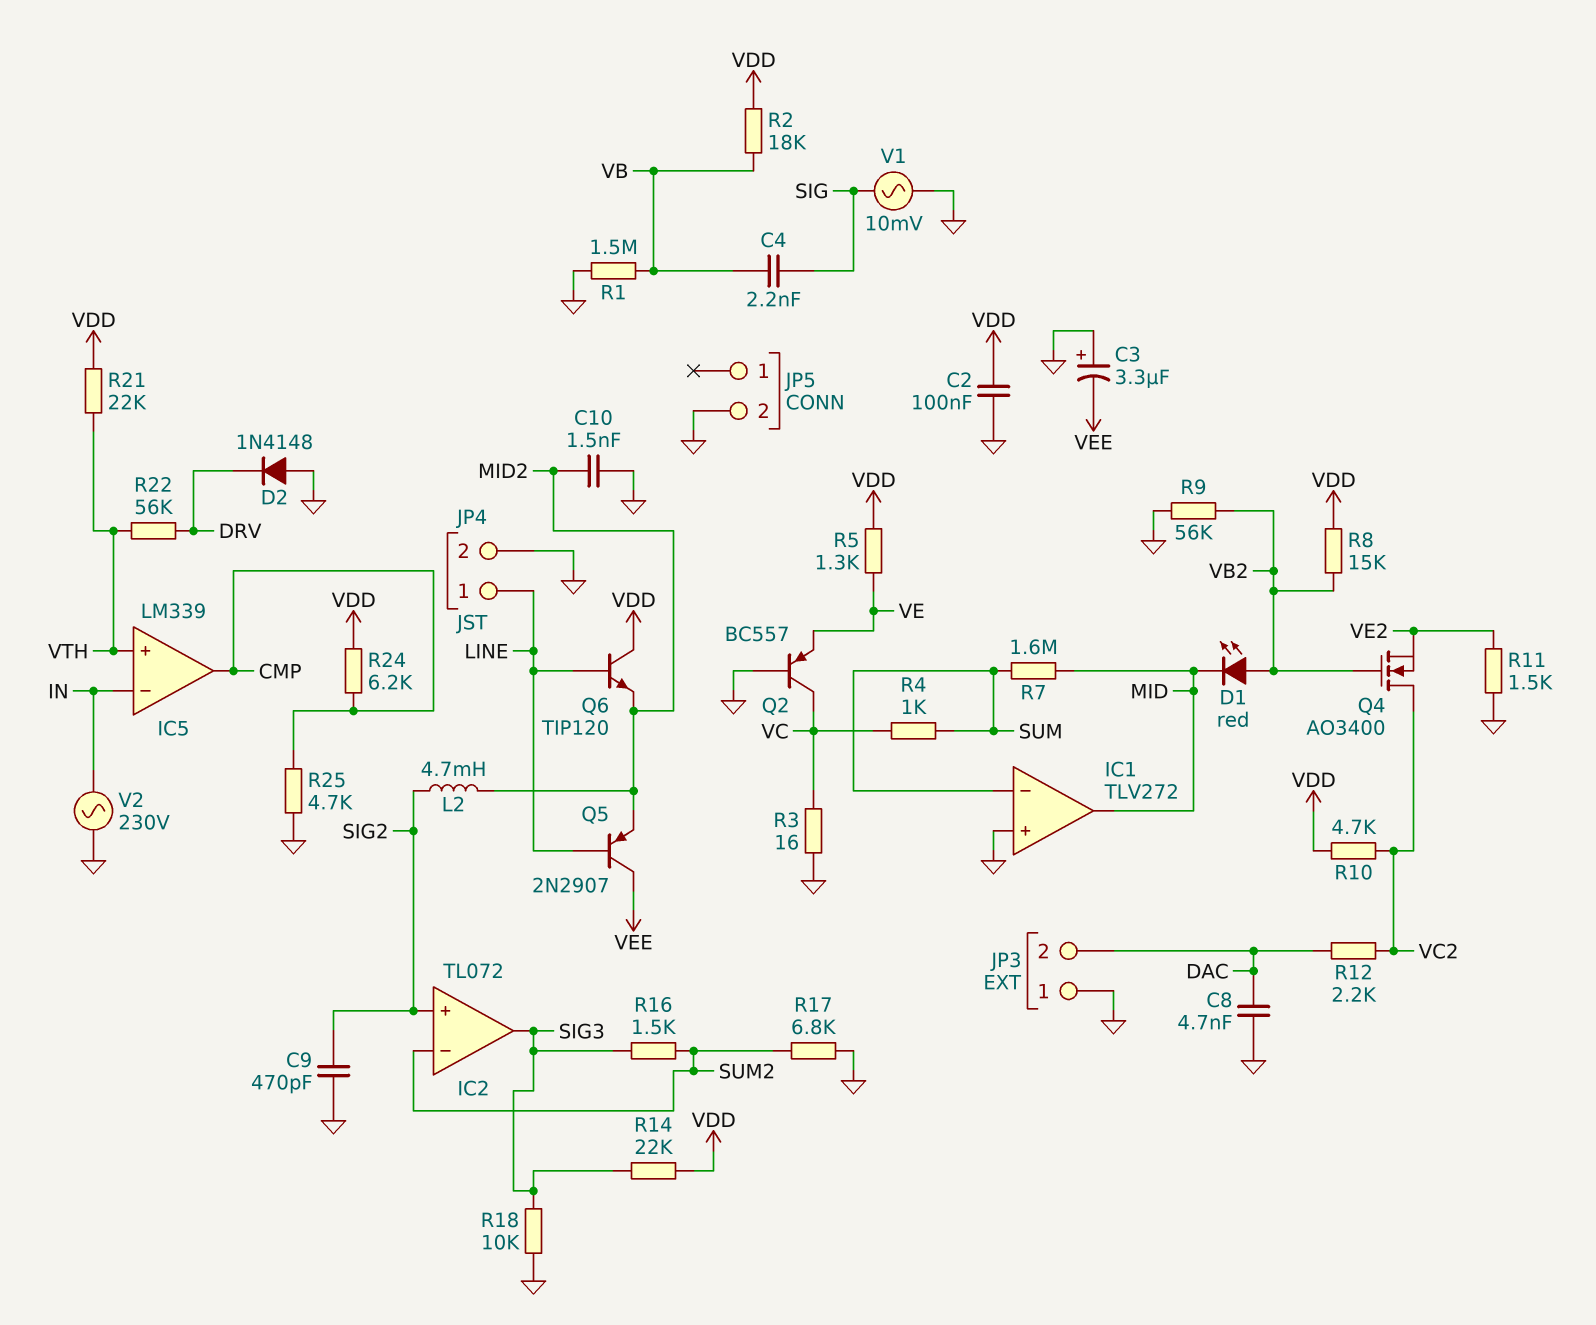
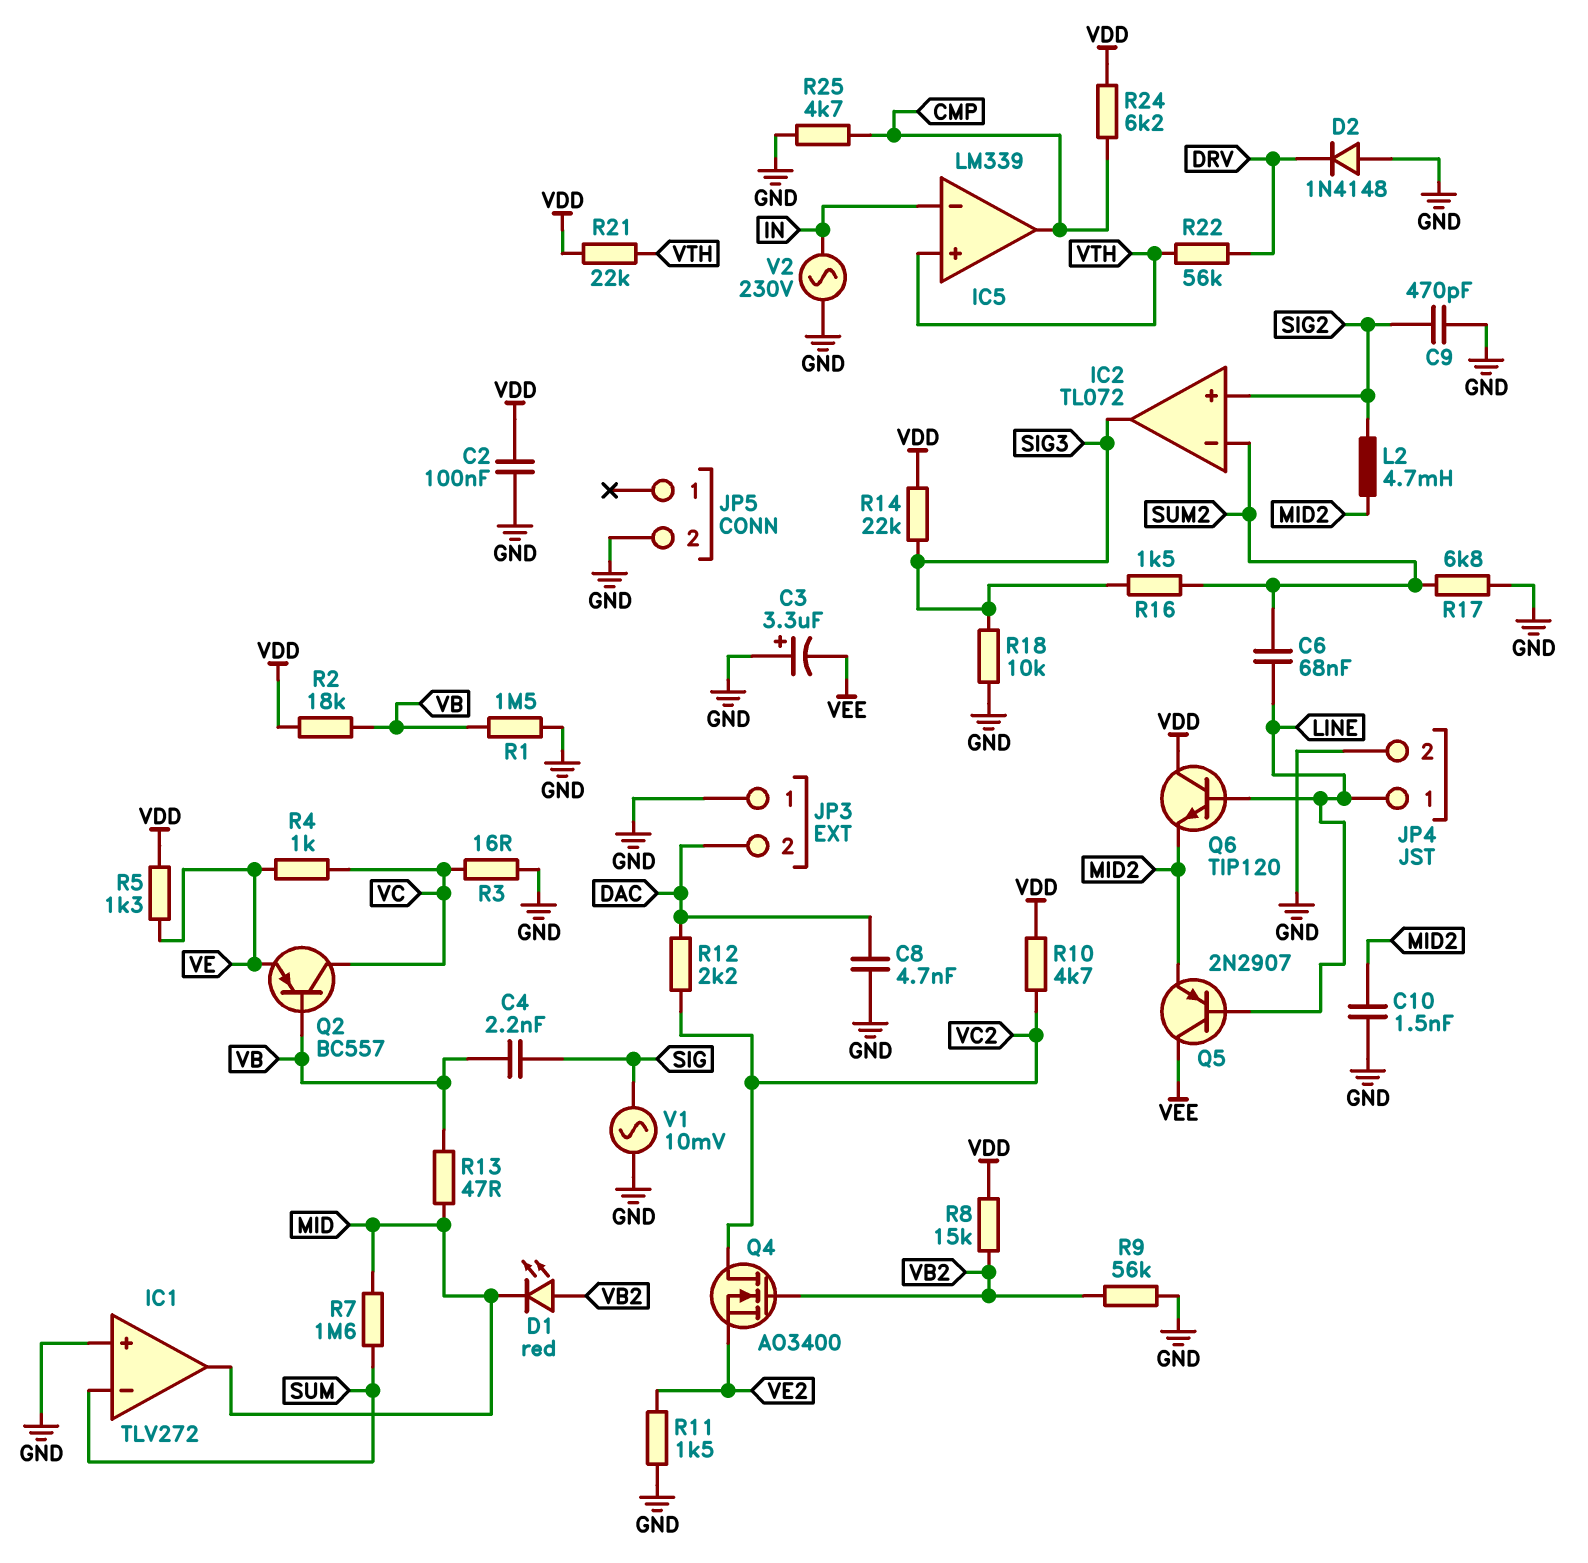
C6: none -> 68nF (LINE, SUM2)
Q2: PNP BC557 (B GND, C VC, E VE) -> PNP BC557 (B VB, C VC, E VE)
R4: 1k (SUM, VC) -> 1k (VC, VE)
R13: none -> 47 (MID, VB)

